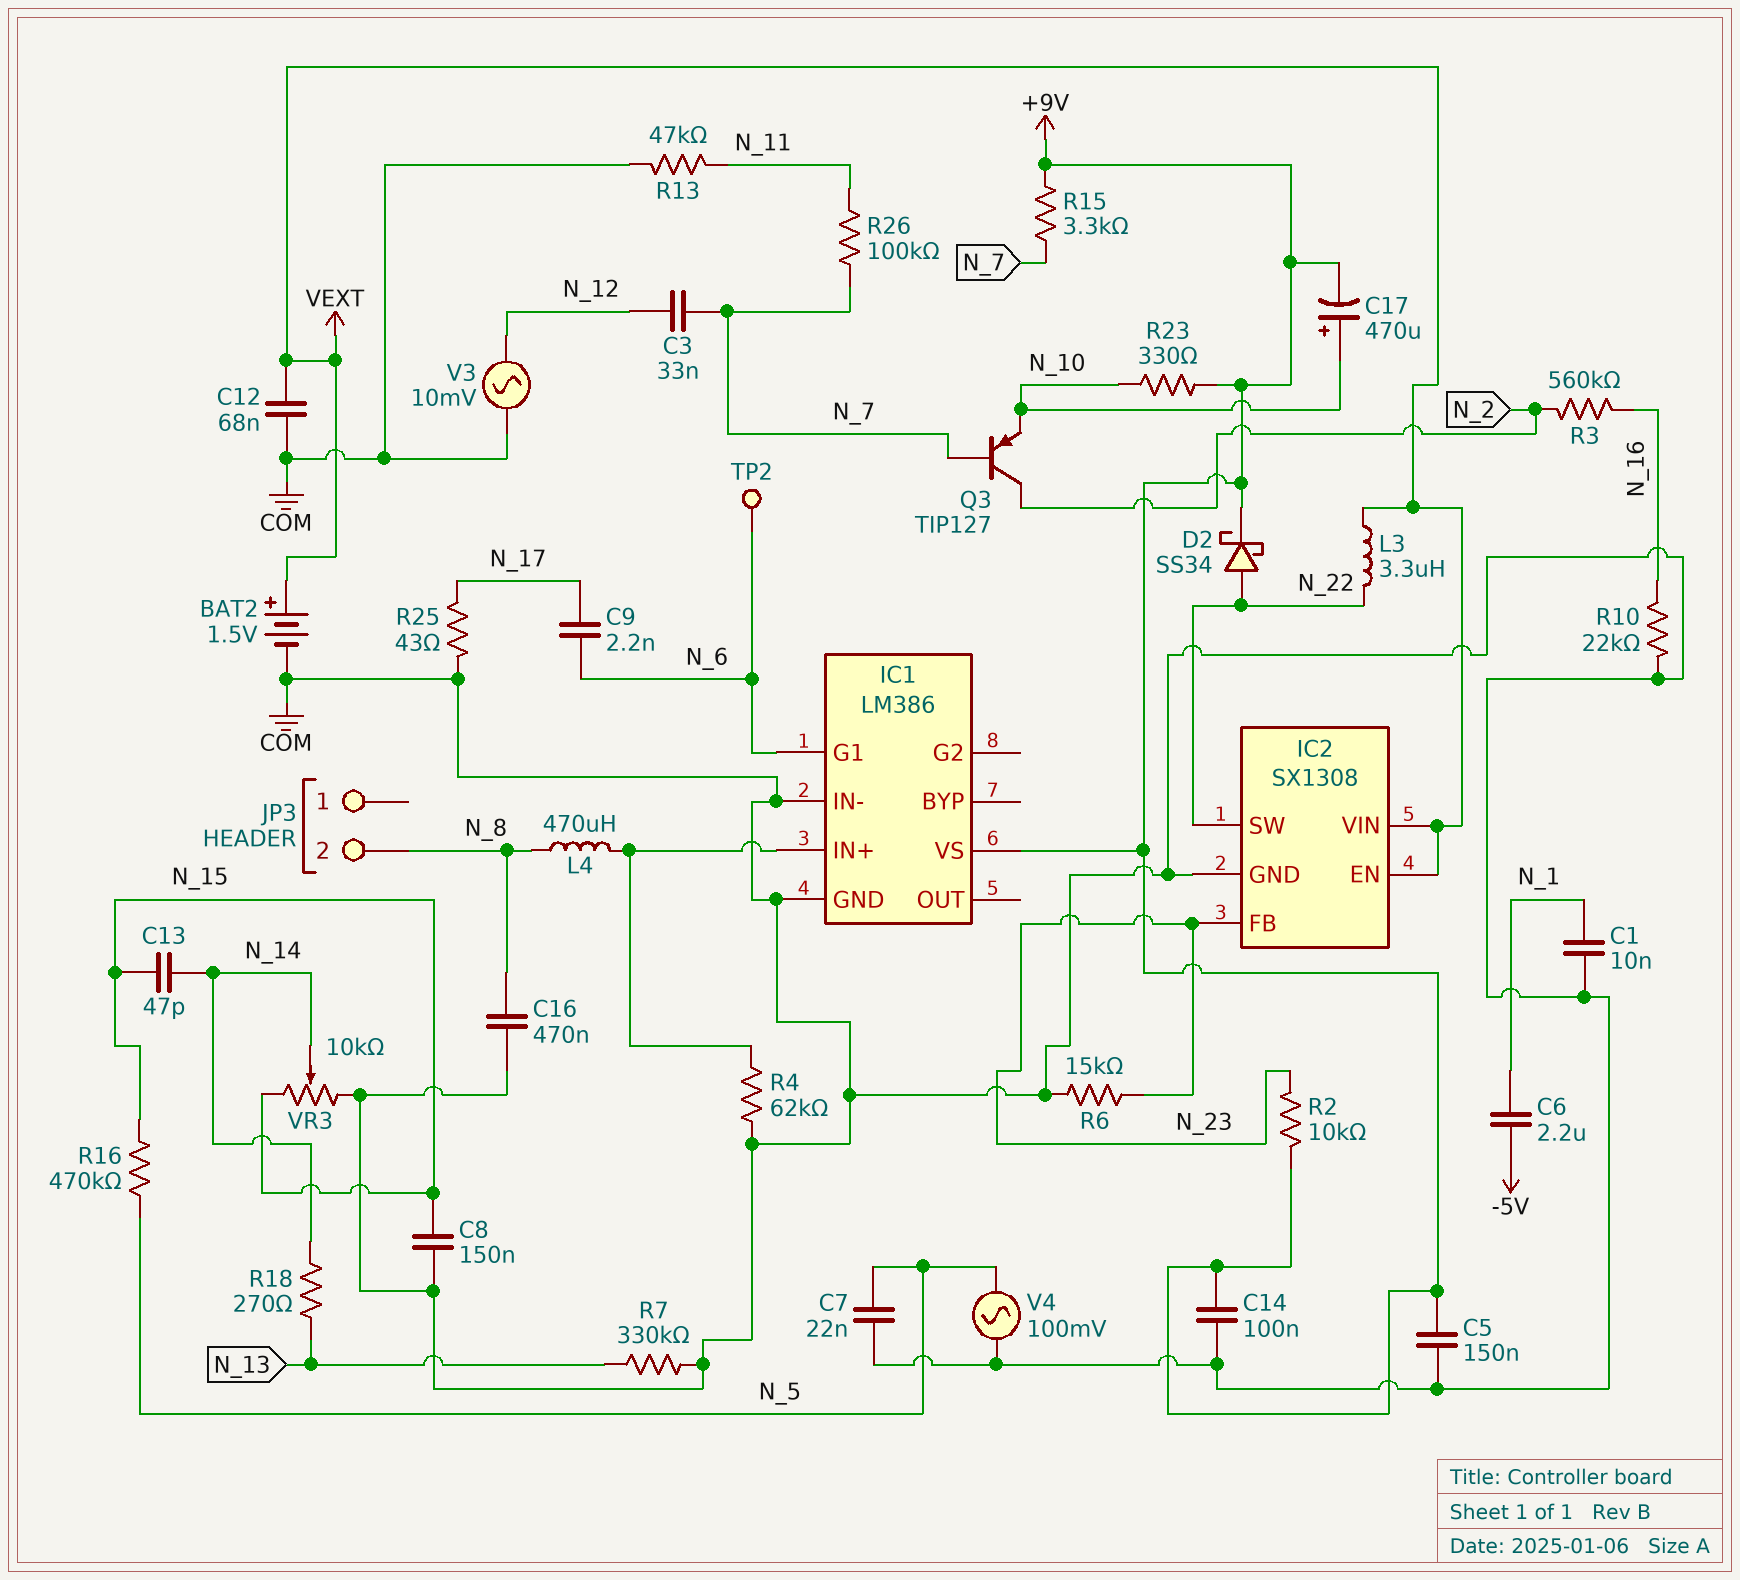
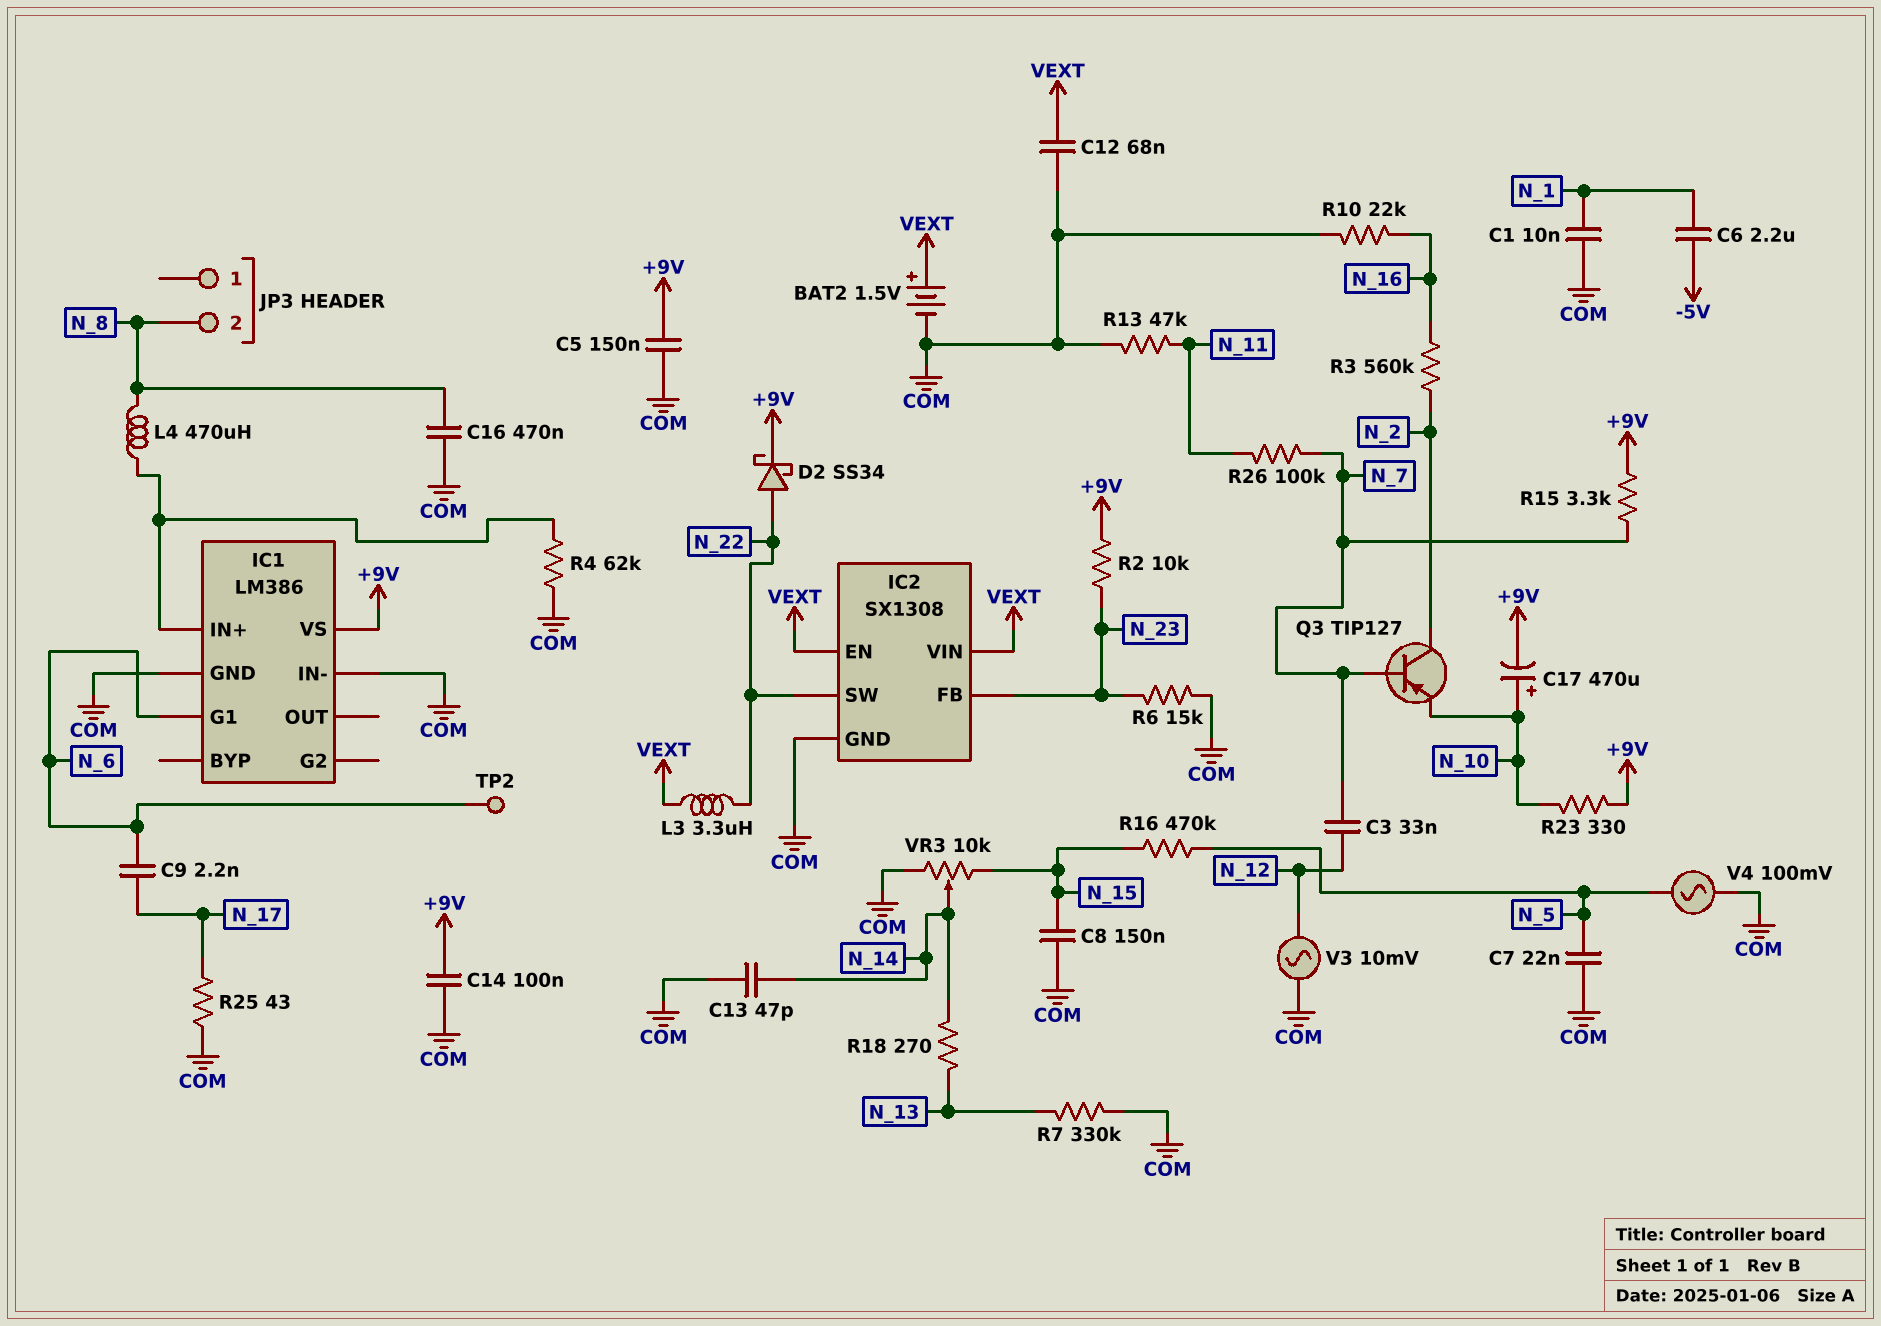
C13: 47pF (N_14, N_15) -> 47pF (COM, N_14)

